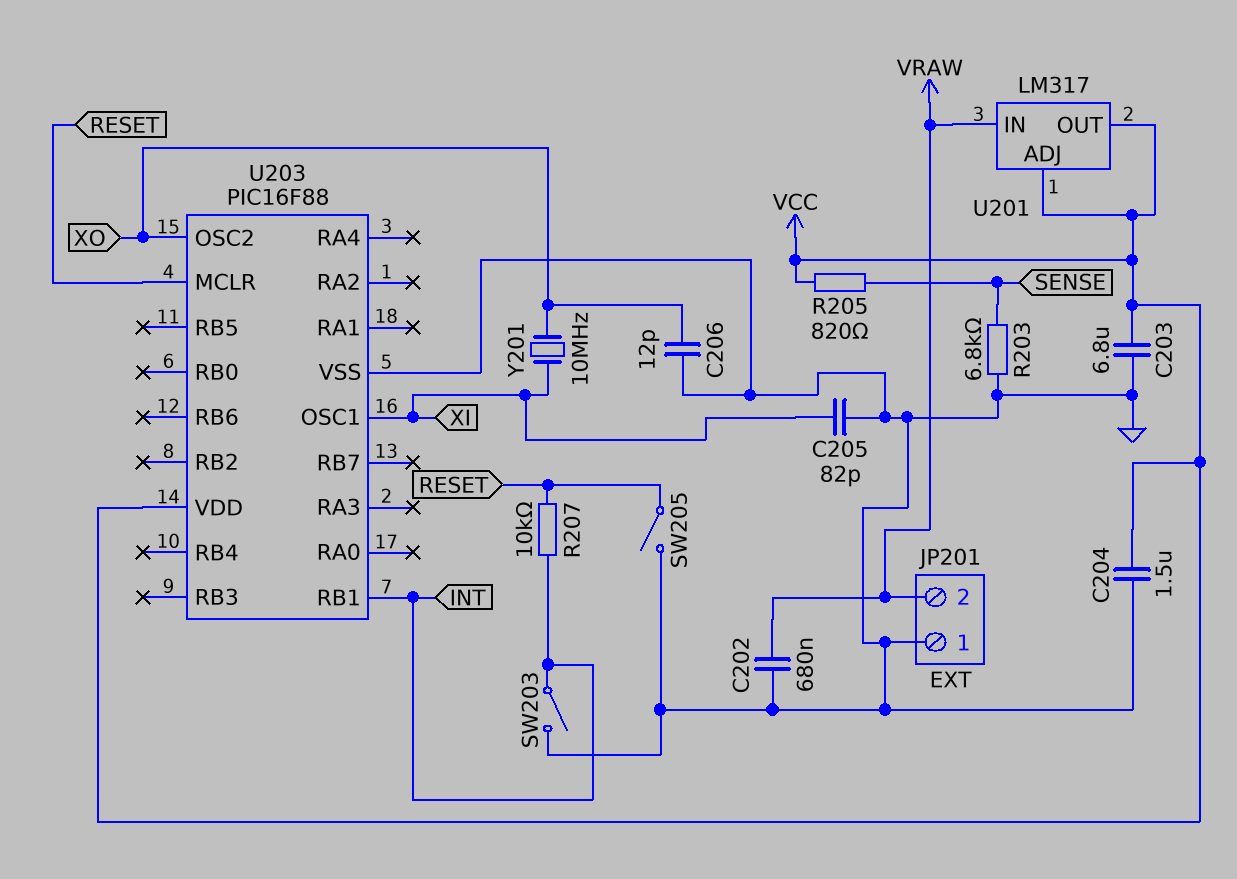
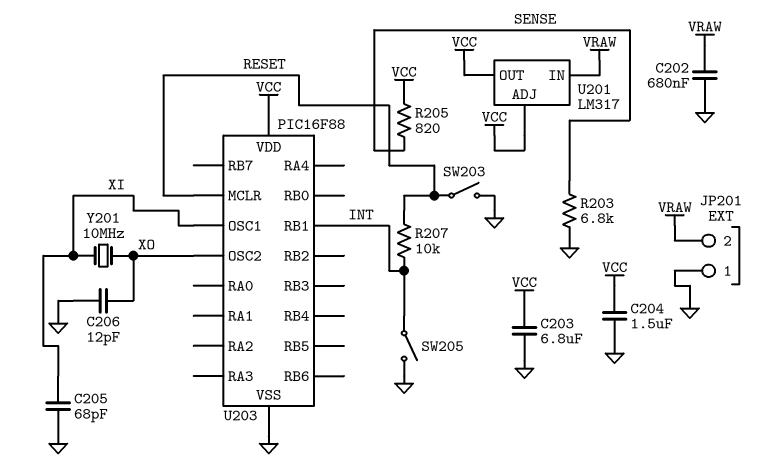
C205: 82pF (GND, XI) -> 68pF (GND, XI)
SW203: switch (GND, INT) -> switch (GND, RESET)
SW205: switch (GND, RESET) -> switch (GND, INT)

